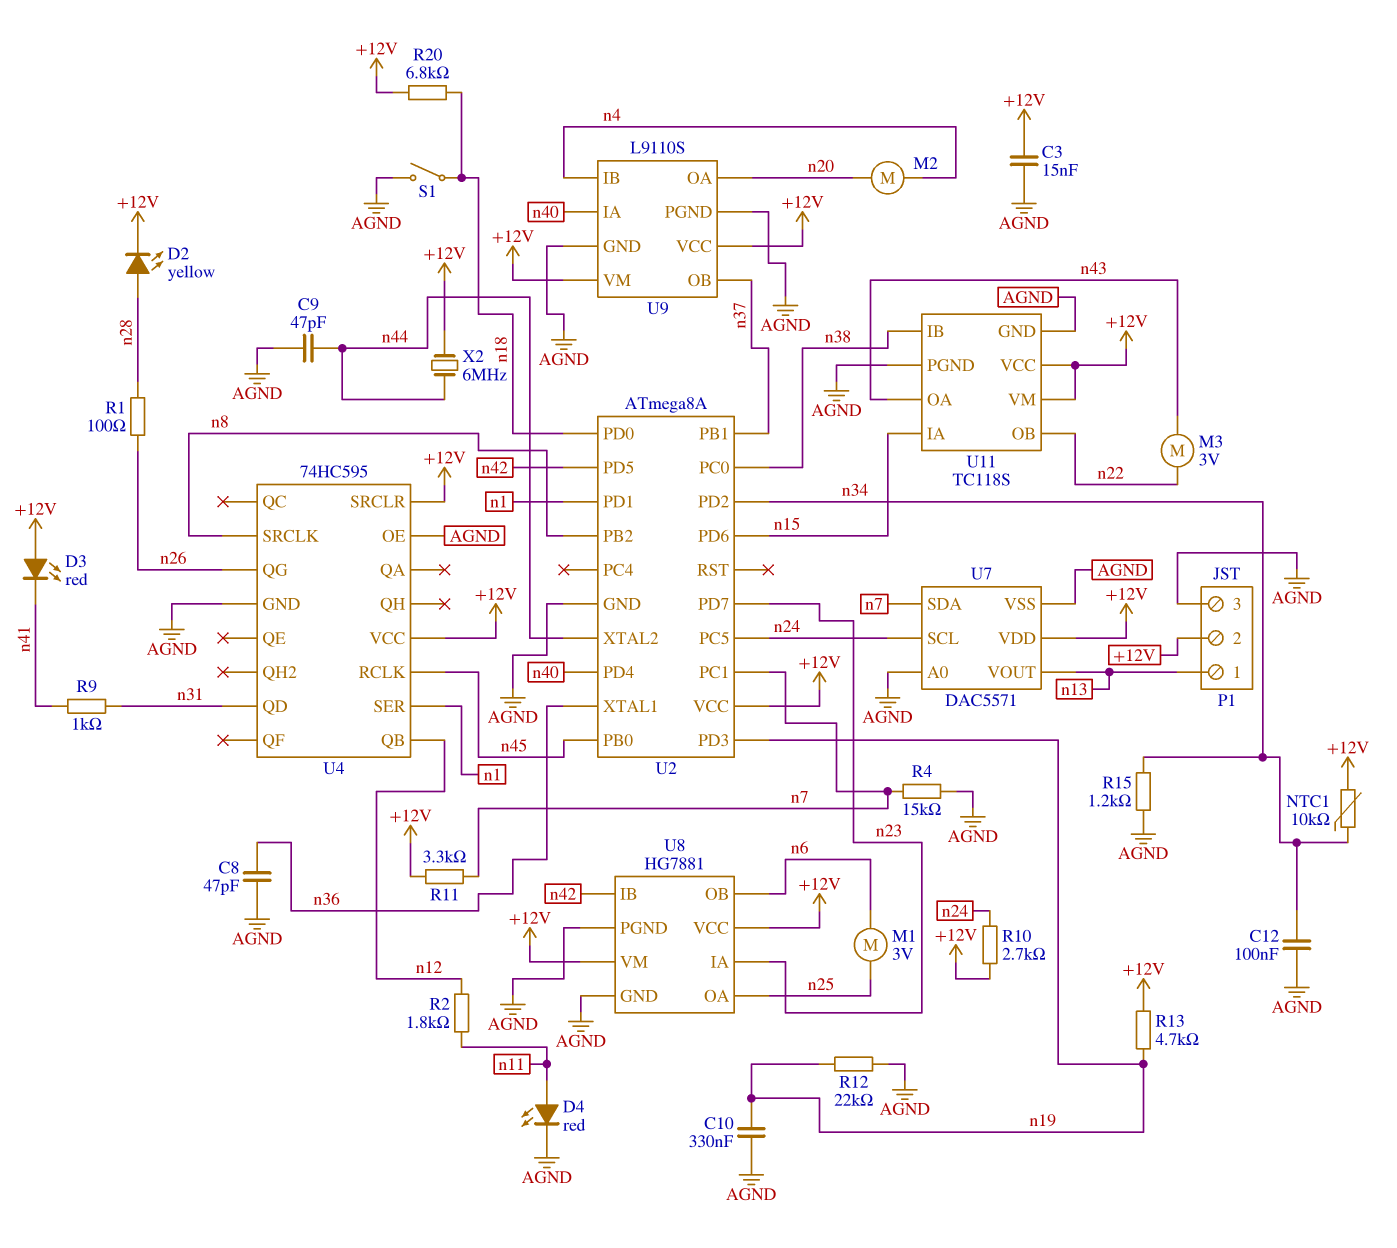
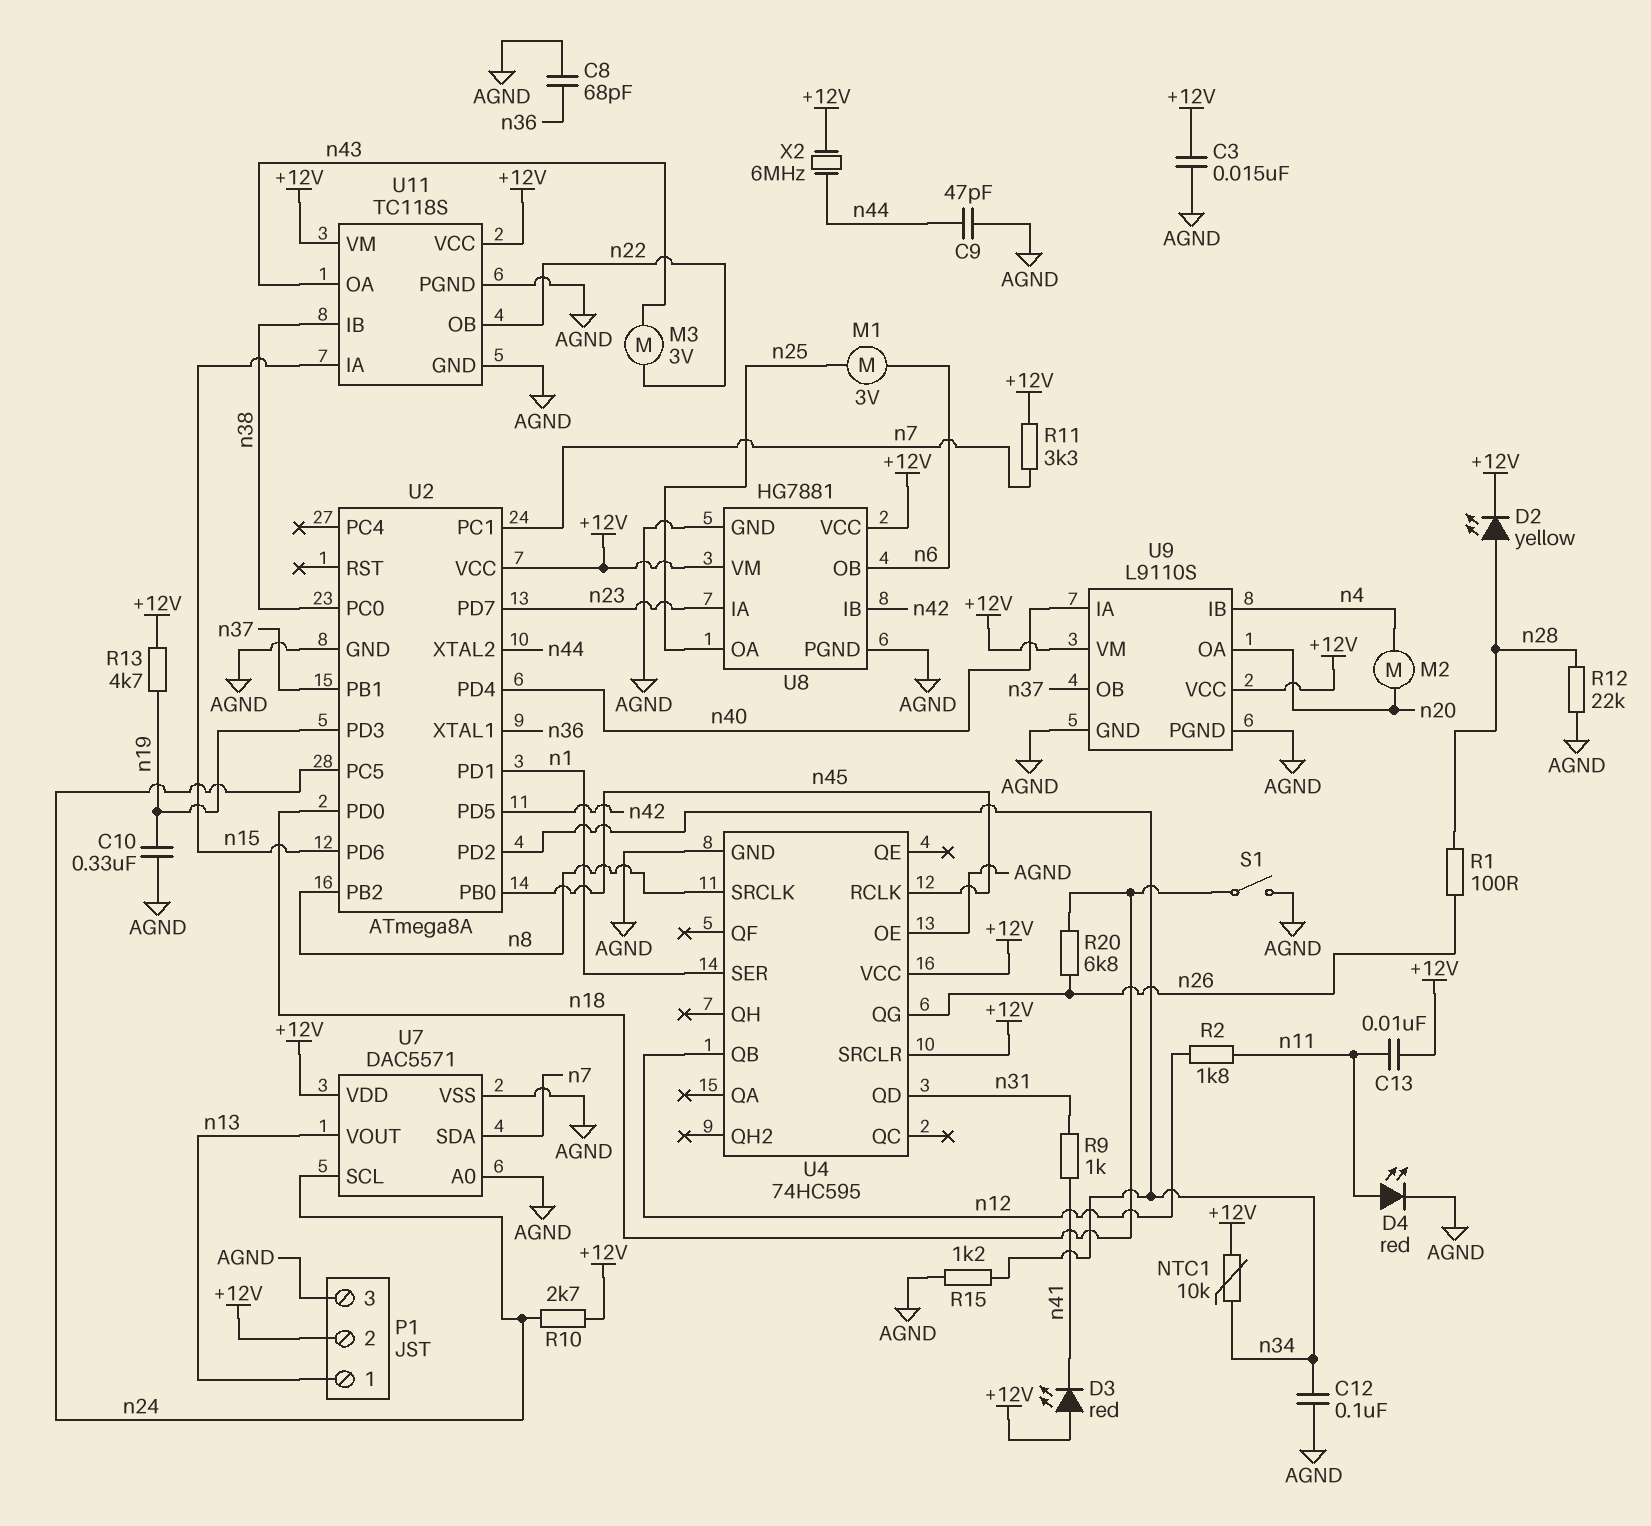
C8: 47pF (AGND, n36) -> 68pF (AGND, n36)
C13: none -> 10nF (+12V, n11)
R4: 15k (AGND, n7) -> none
R12: 22k (AGND, n19) -> 22k (AGND, n28)
R20: 6.8k (+12V, n18) -> 6.8k (n18, n26)

